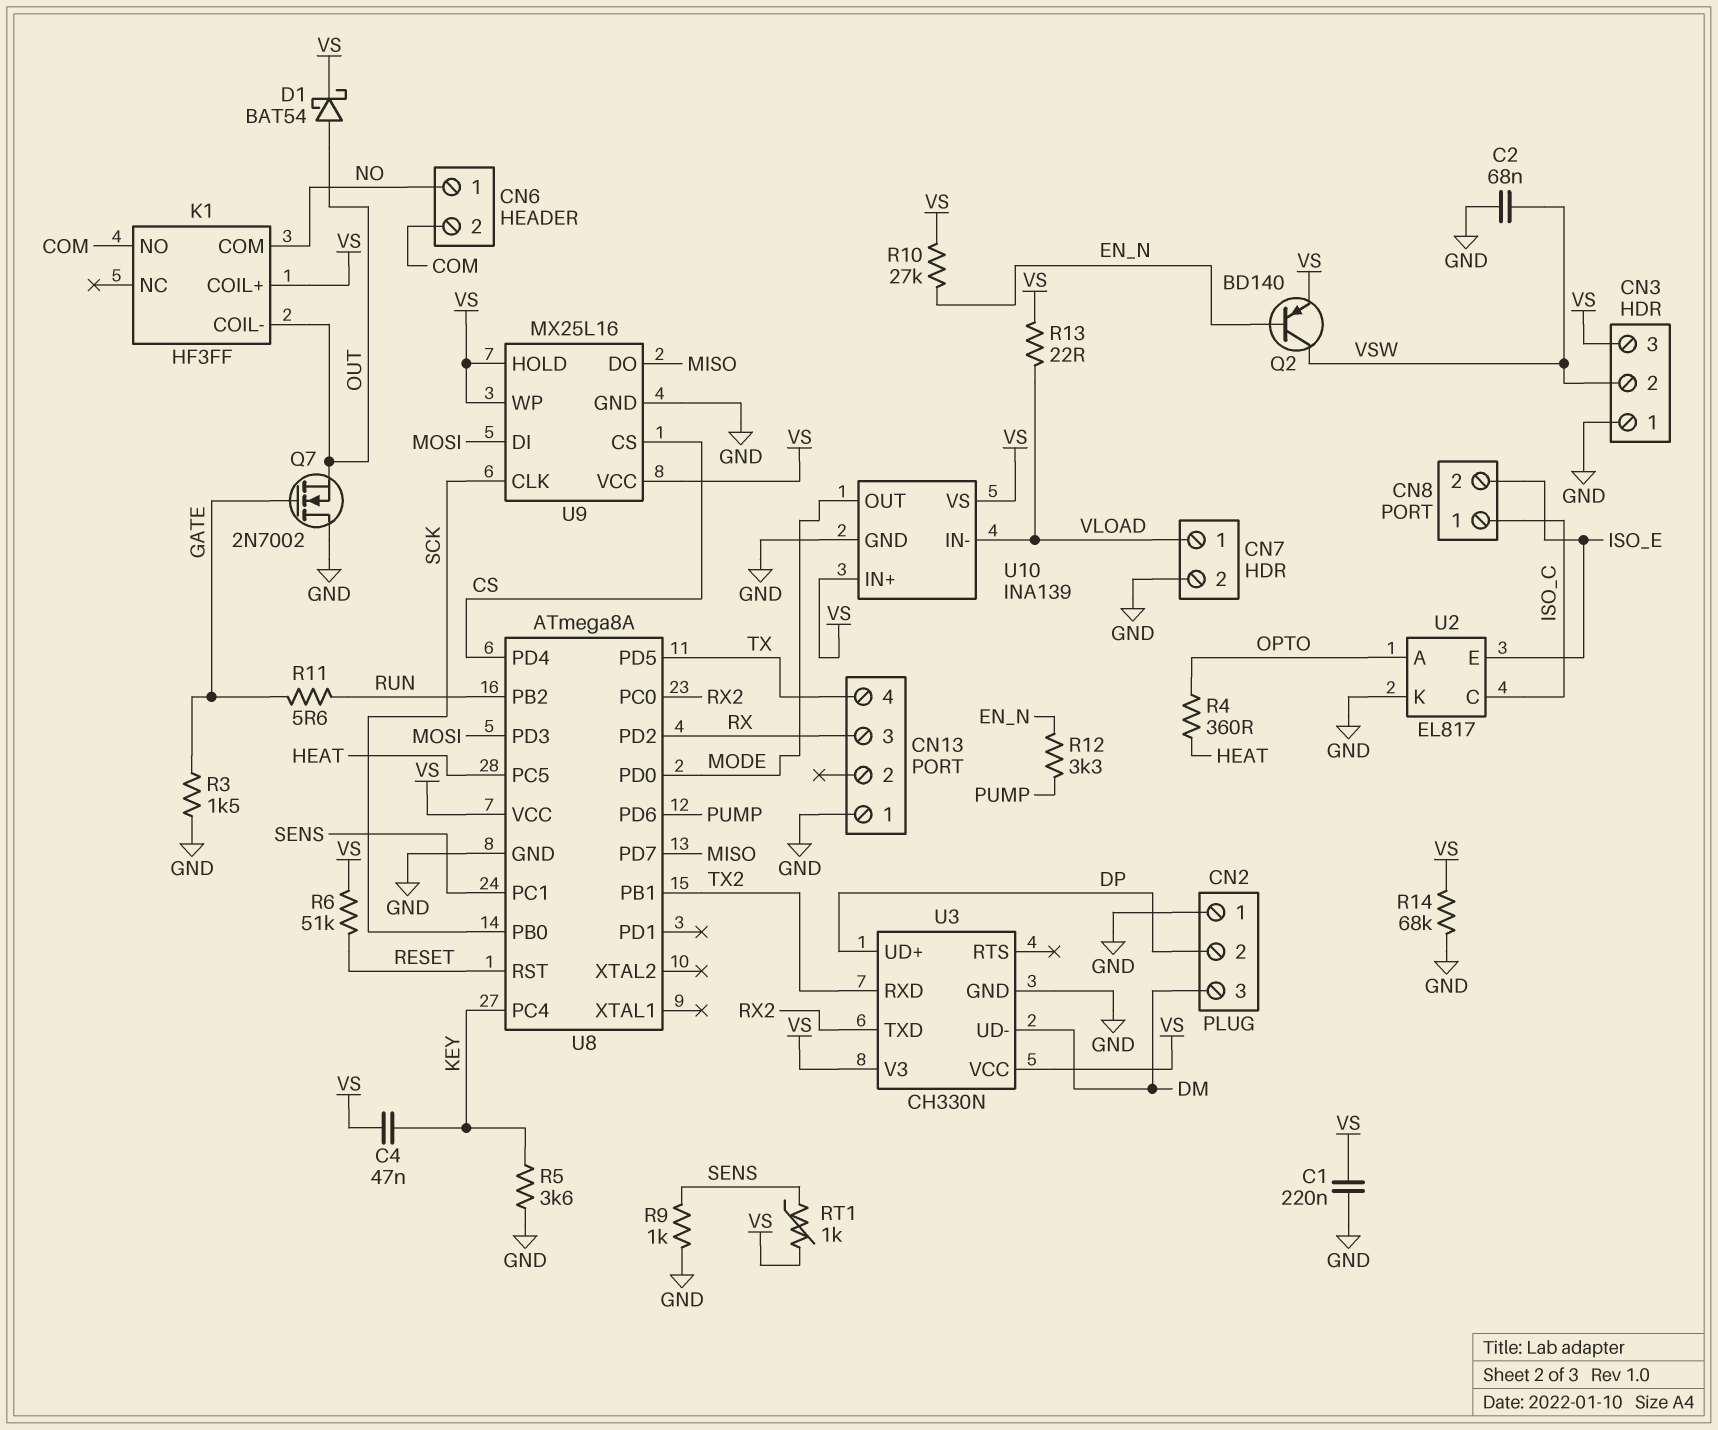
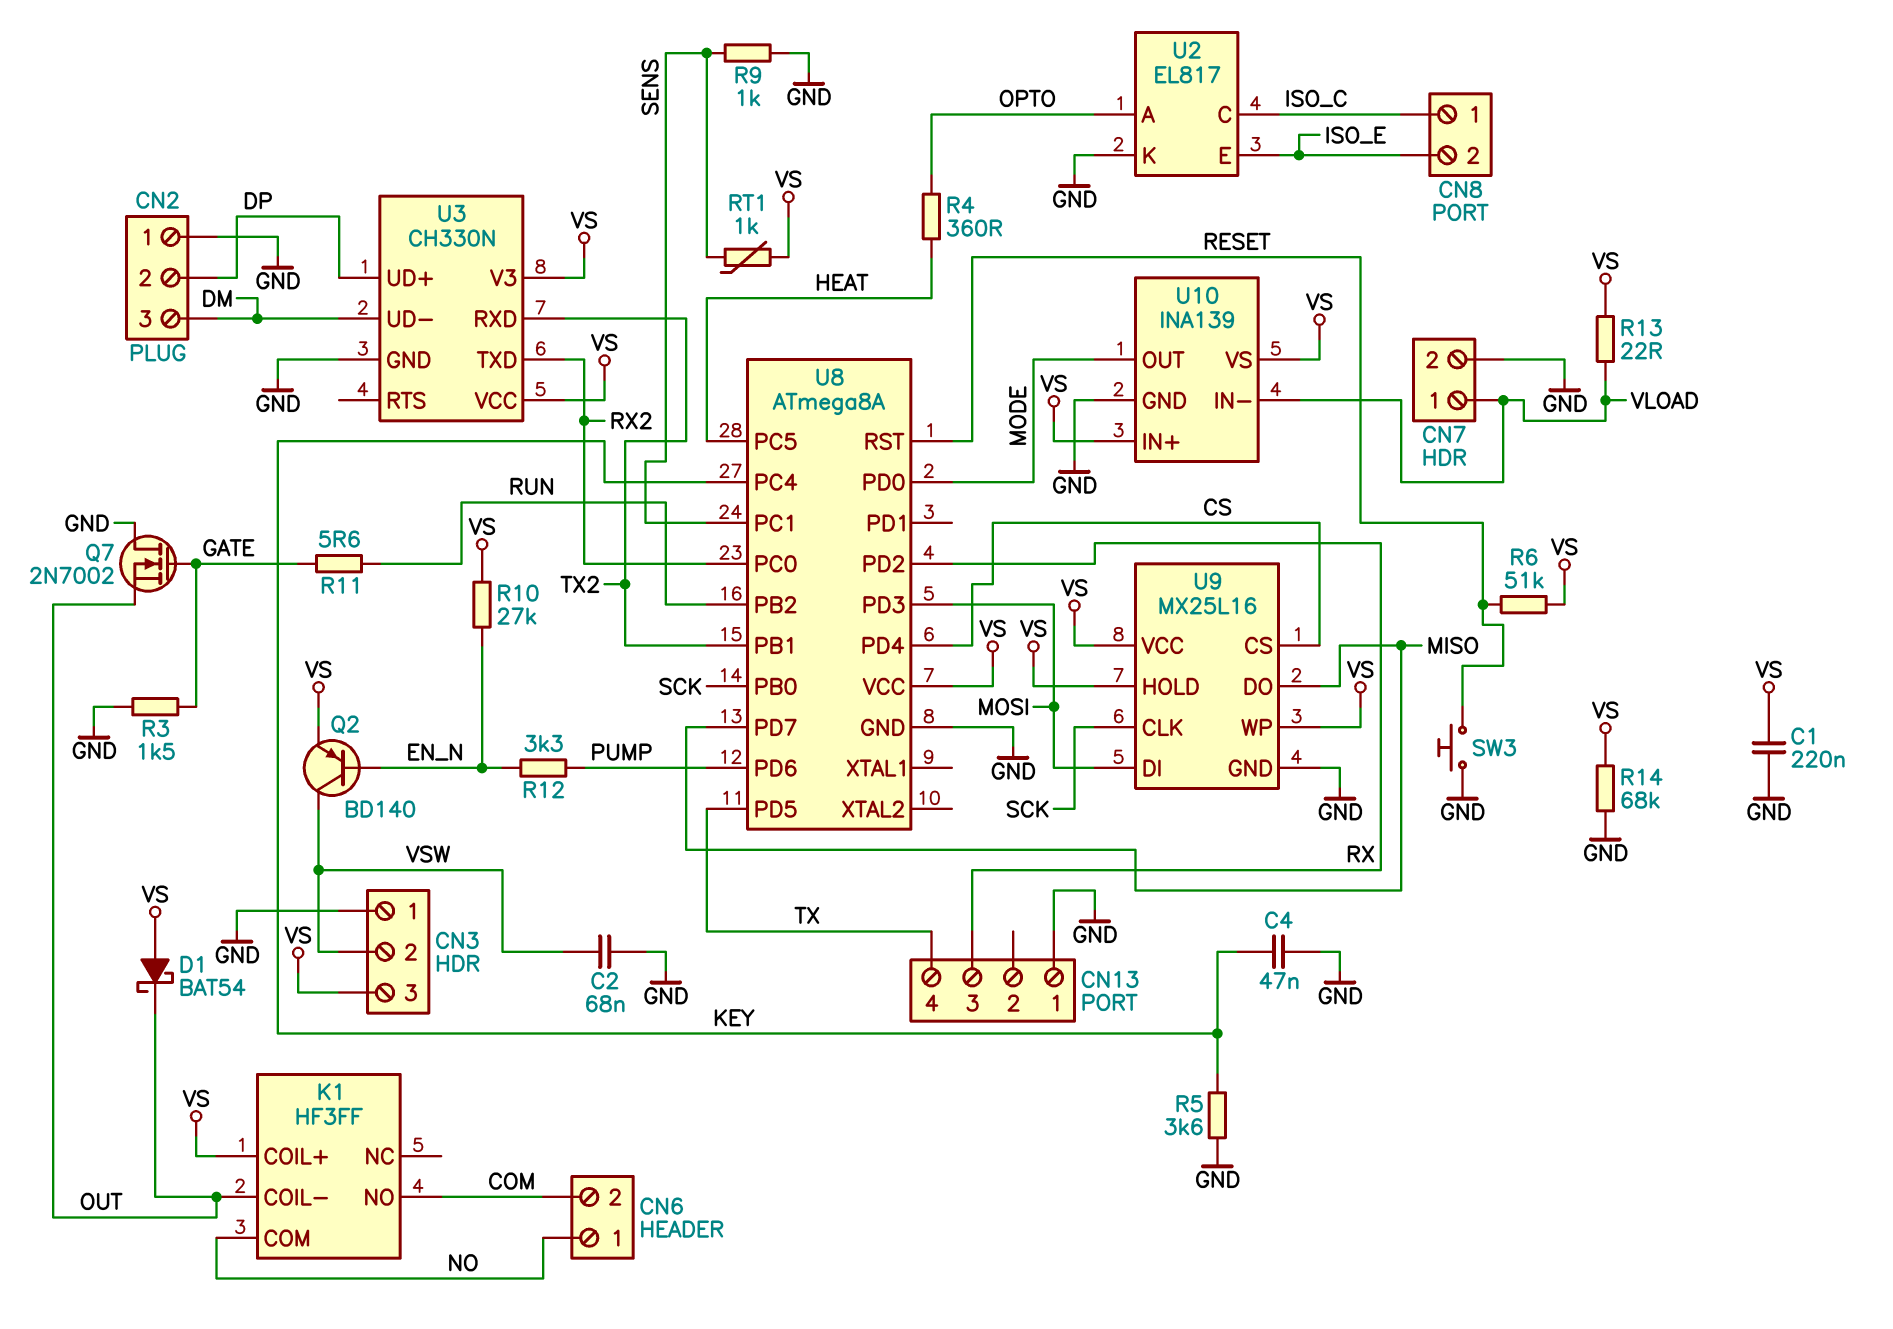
C4: 47nF (KEY, VS) -> 47nF (GND, KEY)
D1: schottky BAT54 (A OUT, K VS) -> schottky BAT54 (A VS, K OUT)
SW3: none -> button (GND, RESET)

